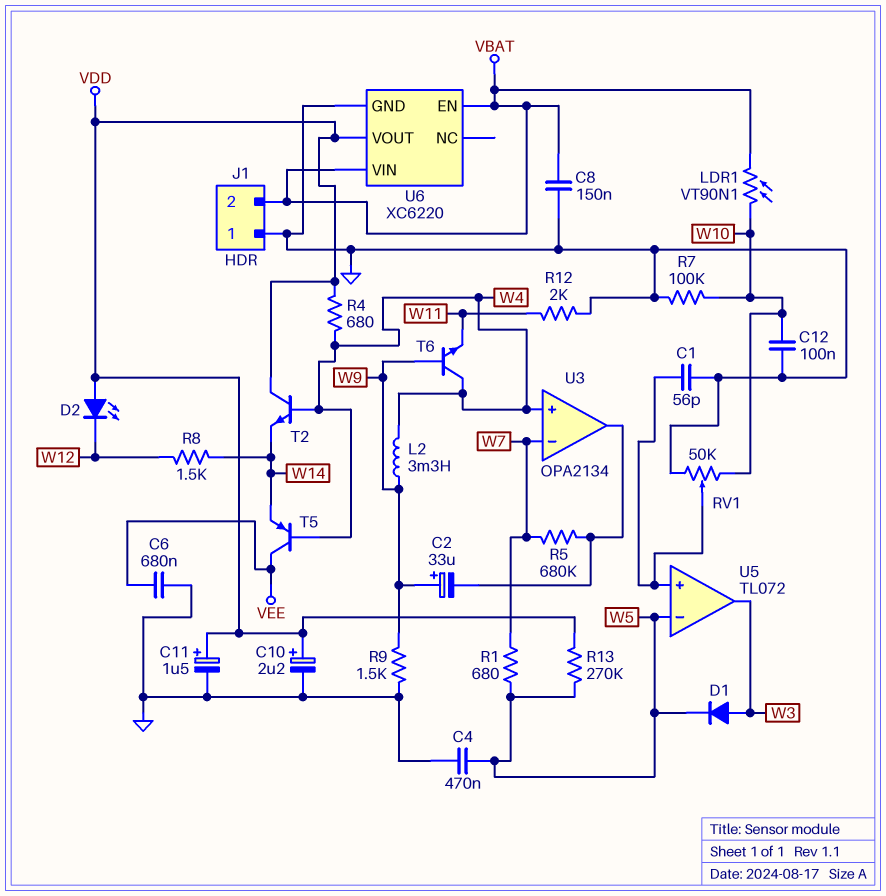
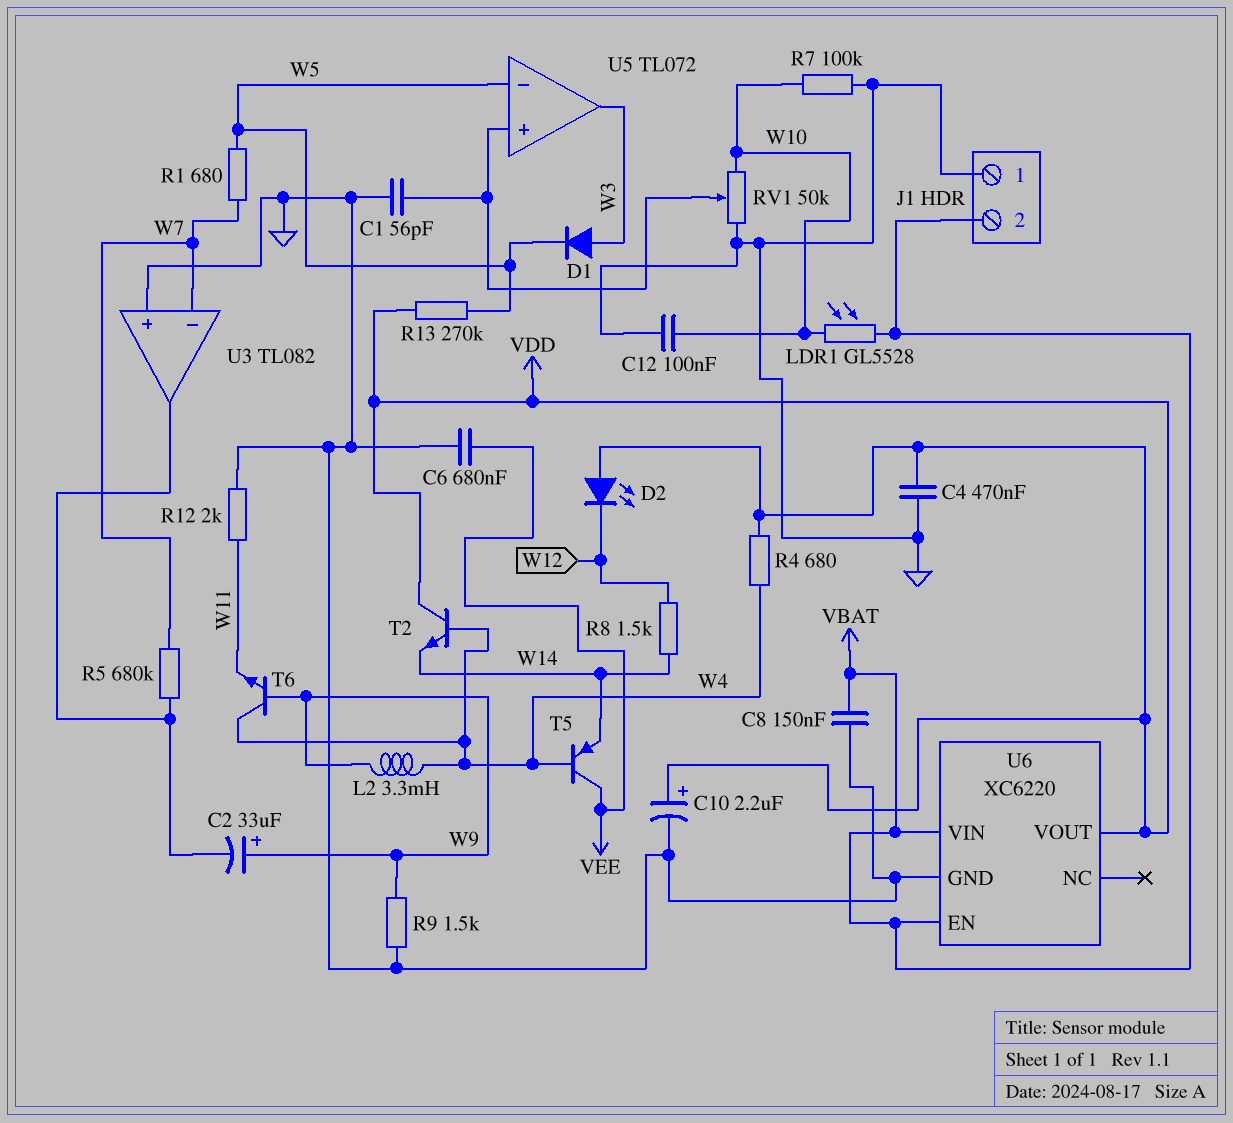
C4: 470nF (GND, W5) -> 470nF (GND, VDD)
C11: 1.5uF (plus VDD, minus GND) -> none
LDR1: VT90N1 (VBAT, W10) -> GL5528 (VBAT, W10)
U3: OPA2134 -> TL082
U3 pin in+: W4 -> GND

